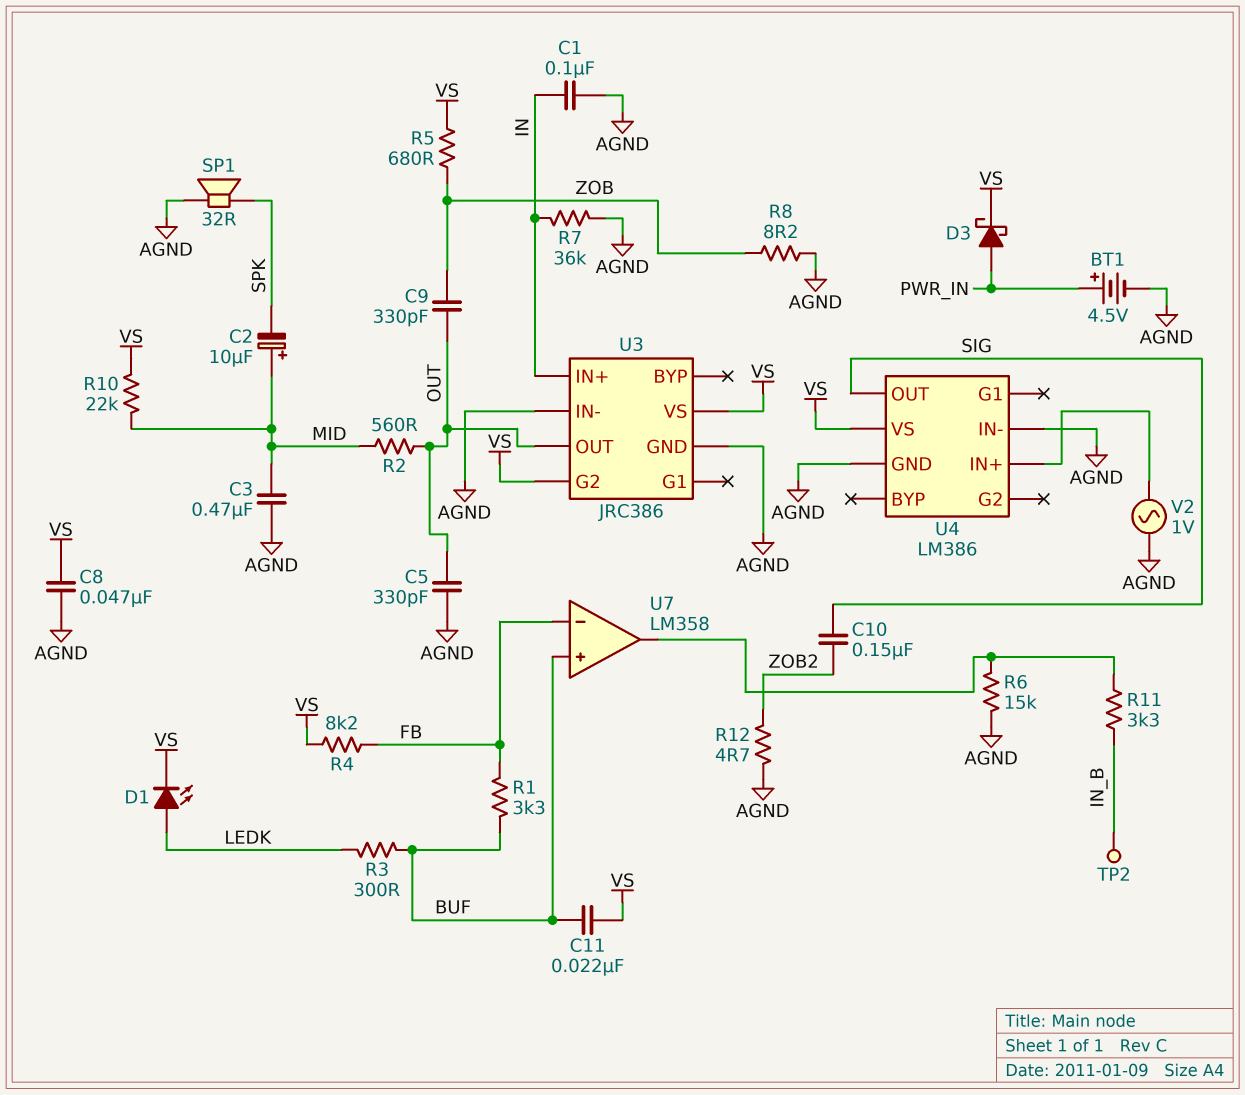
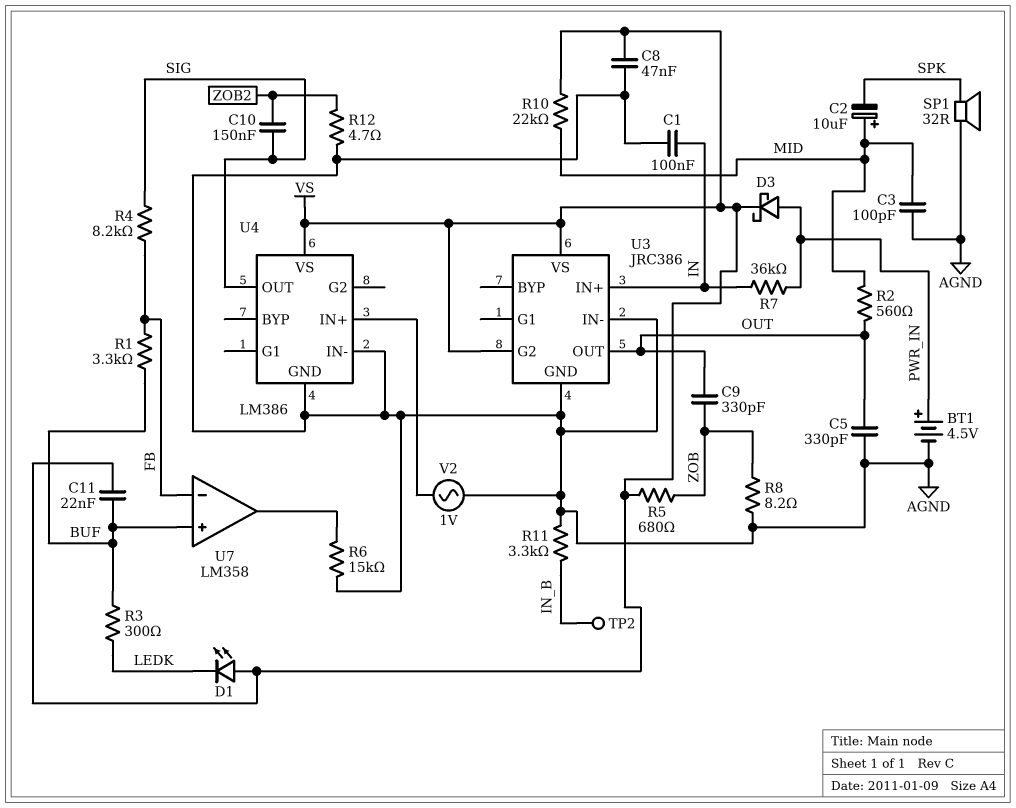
C3: 470nF (AGND, MID) -> 100pF (AGND, MID)
D1: LED (A LEDK, K VS) -> LED (A VS, K LEDK)
R4: 8.2k (FB, VS) -> 8.2k (FB, SIG)
R7: 36k (AGND, IN) -> 36k (IN, PWR_IN)
R11: 3.3k (IN_B, U7/out) -> 3.3k (AGND, IN_B)

